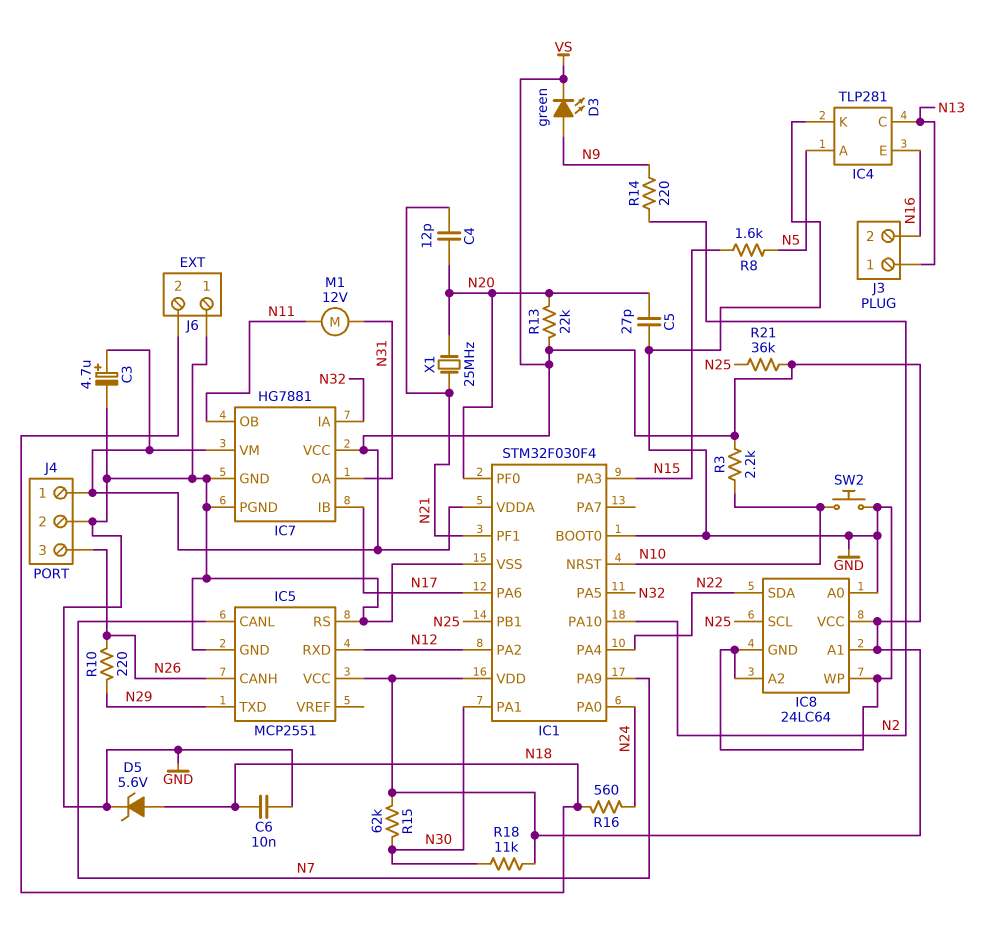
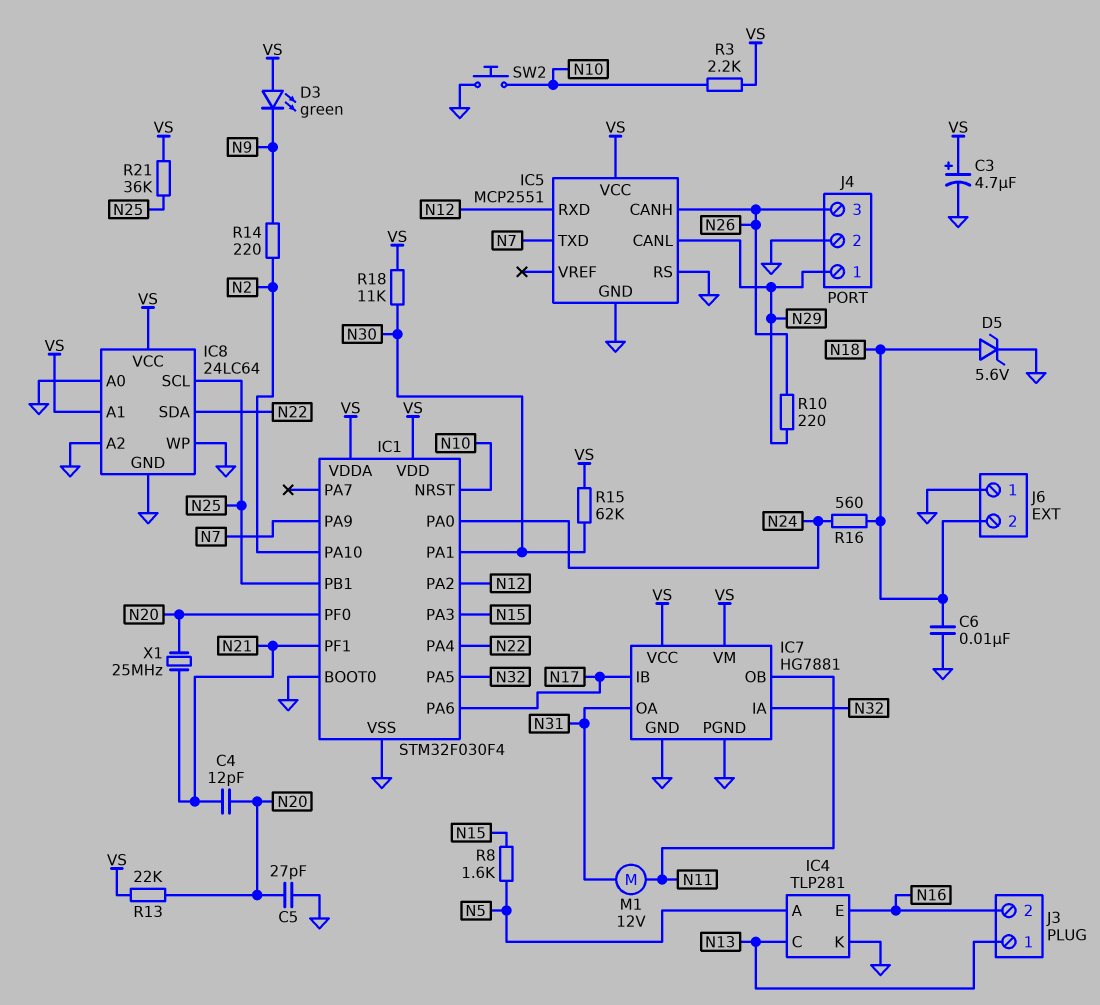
D3: LED green (A N9, K VS) -> LED green (A VS, K N9)
IC5 pin CANL: N7 -> N29
IC5 pin TXD: N29 -> N7
J4 pin 1: VS -> N29

